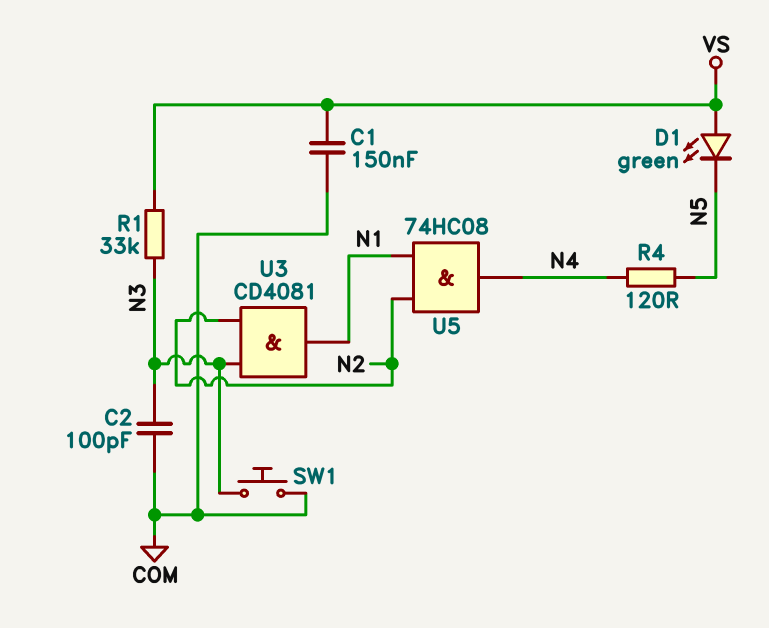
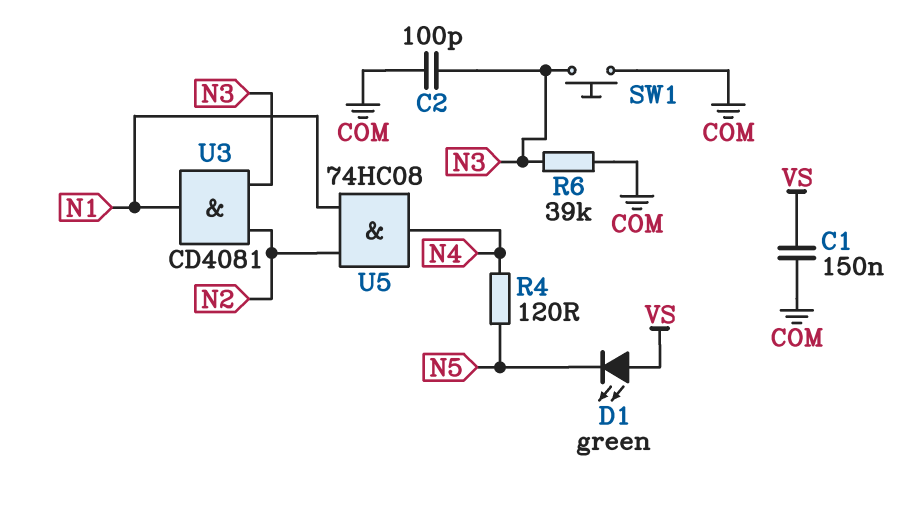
R1: 33k (N3, VS) -> none
R6: none -> 39k (COM, N3)

